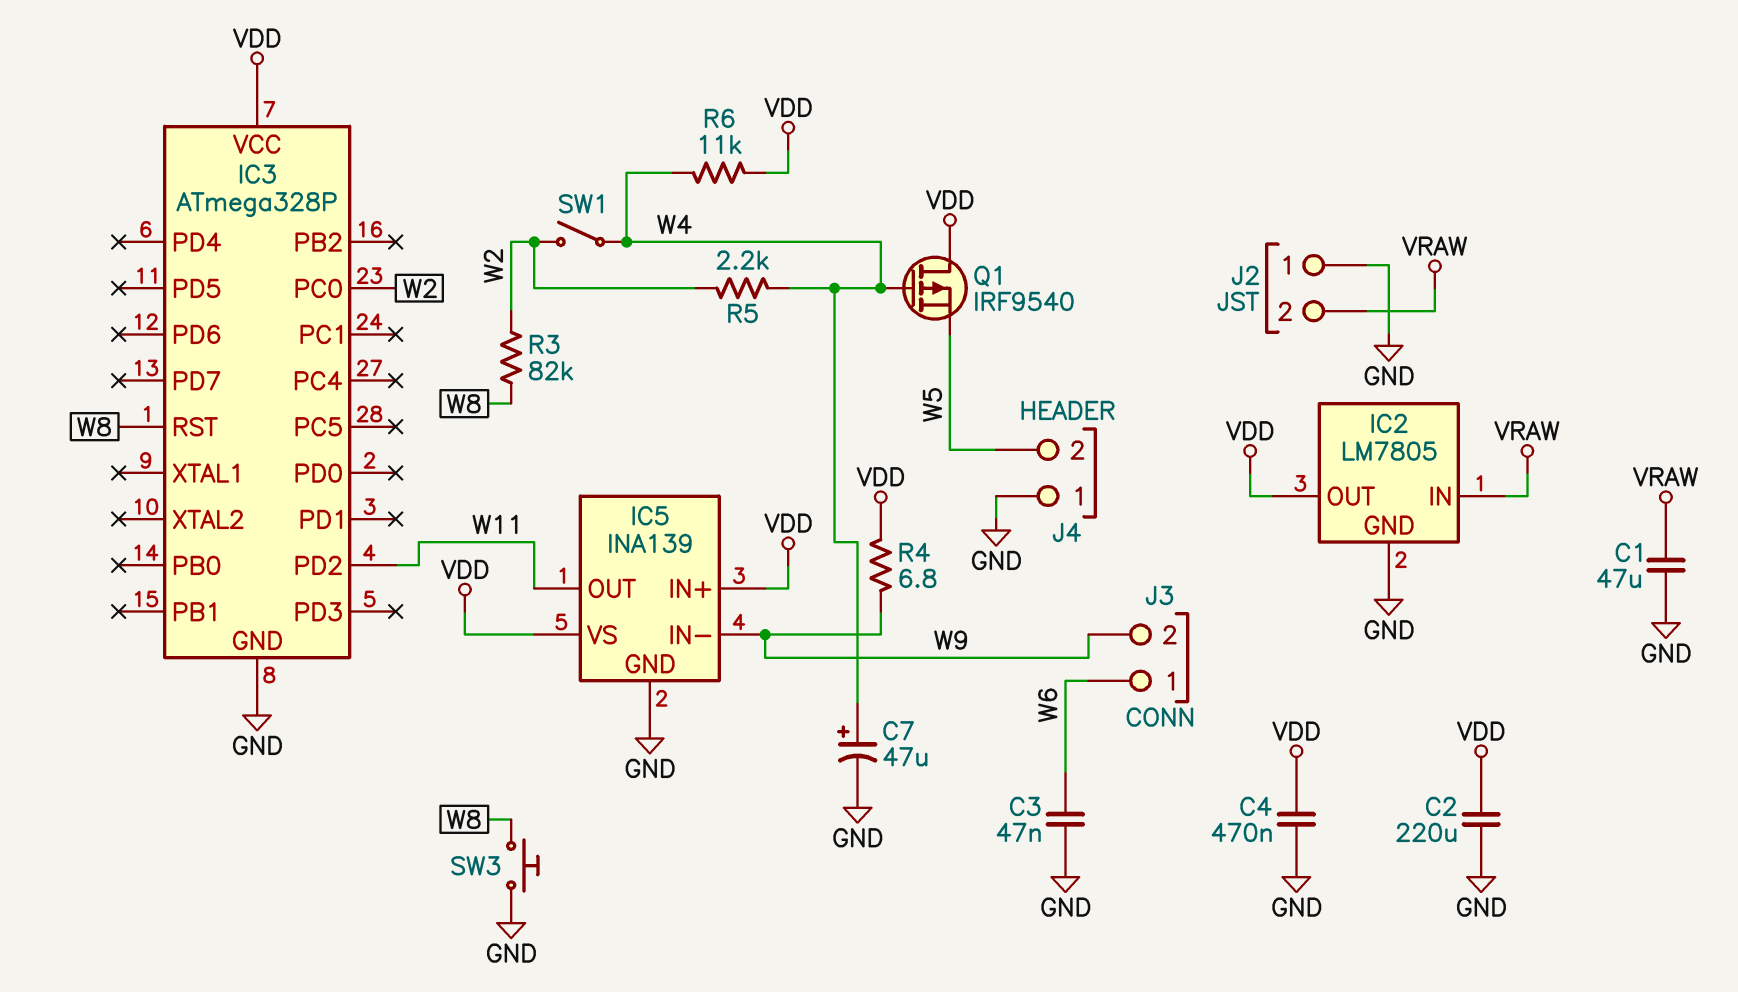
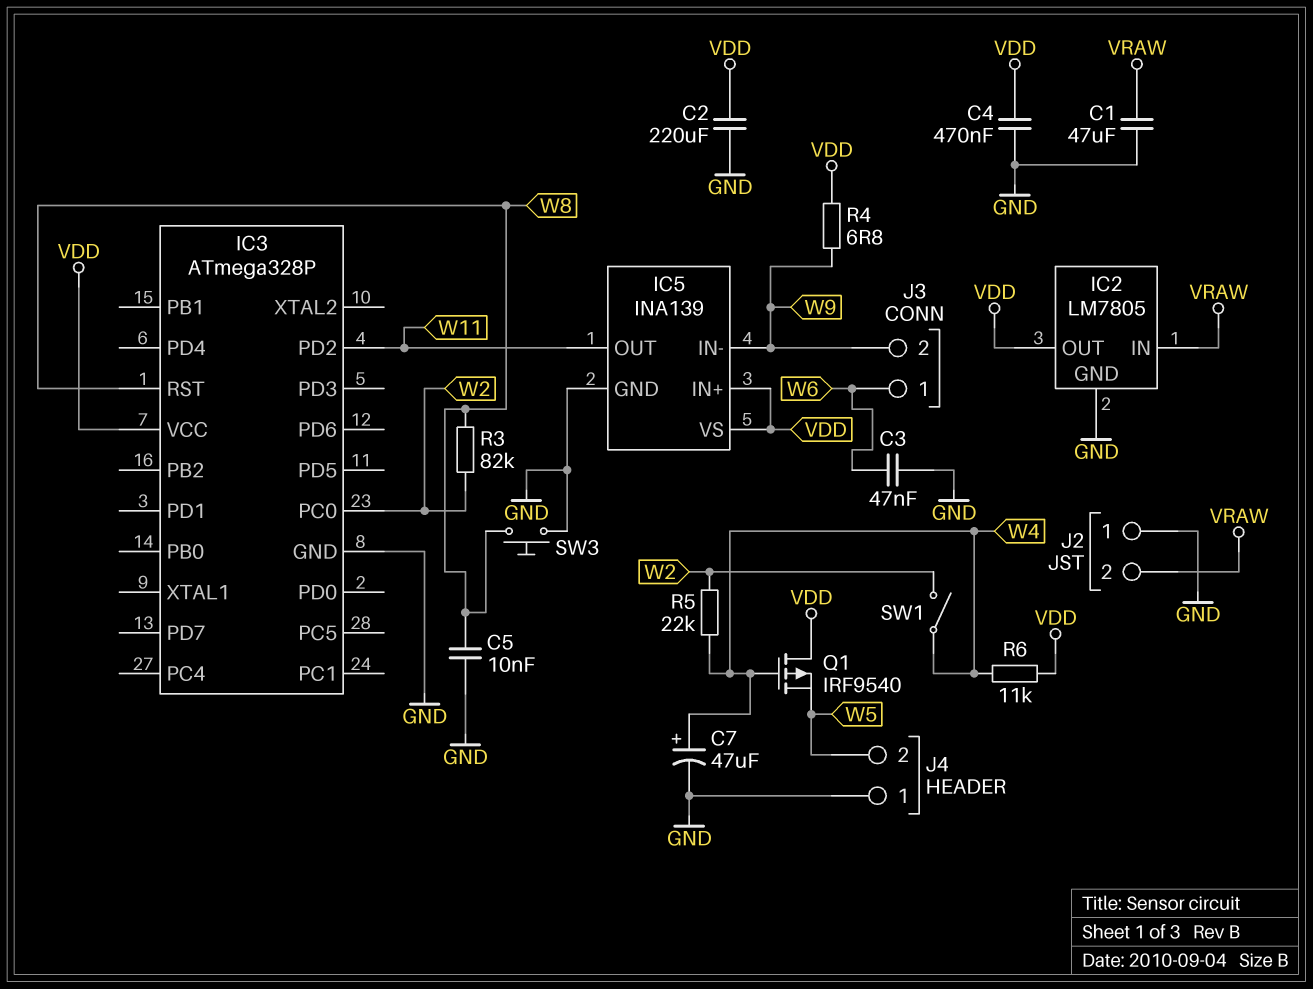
C5: none -> 10nF (GND, W8)
R5: 2.2k (W2, W4) -> 22k (W2, W4)

